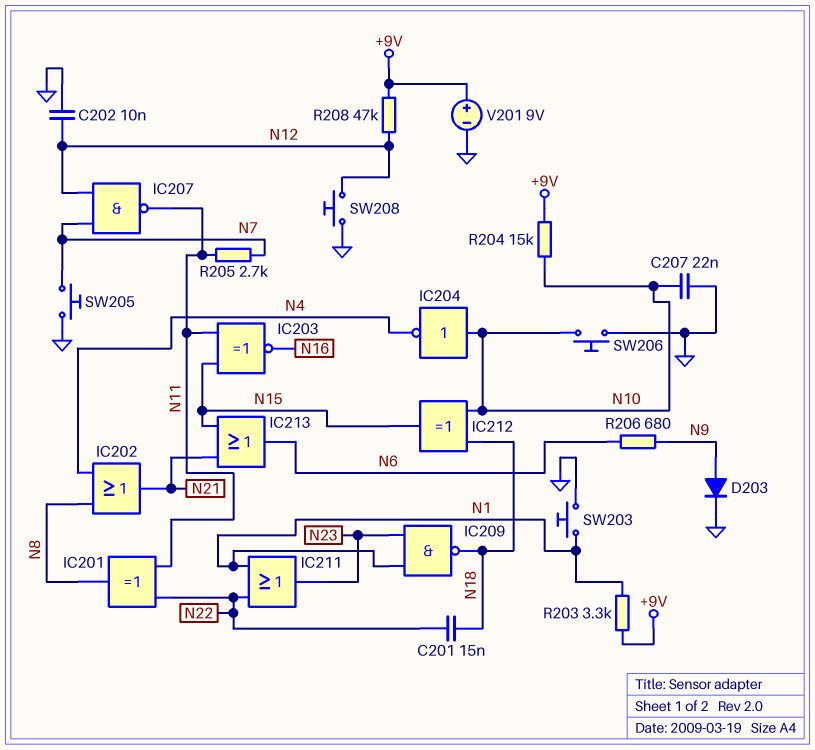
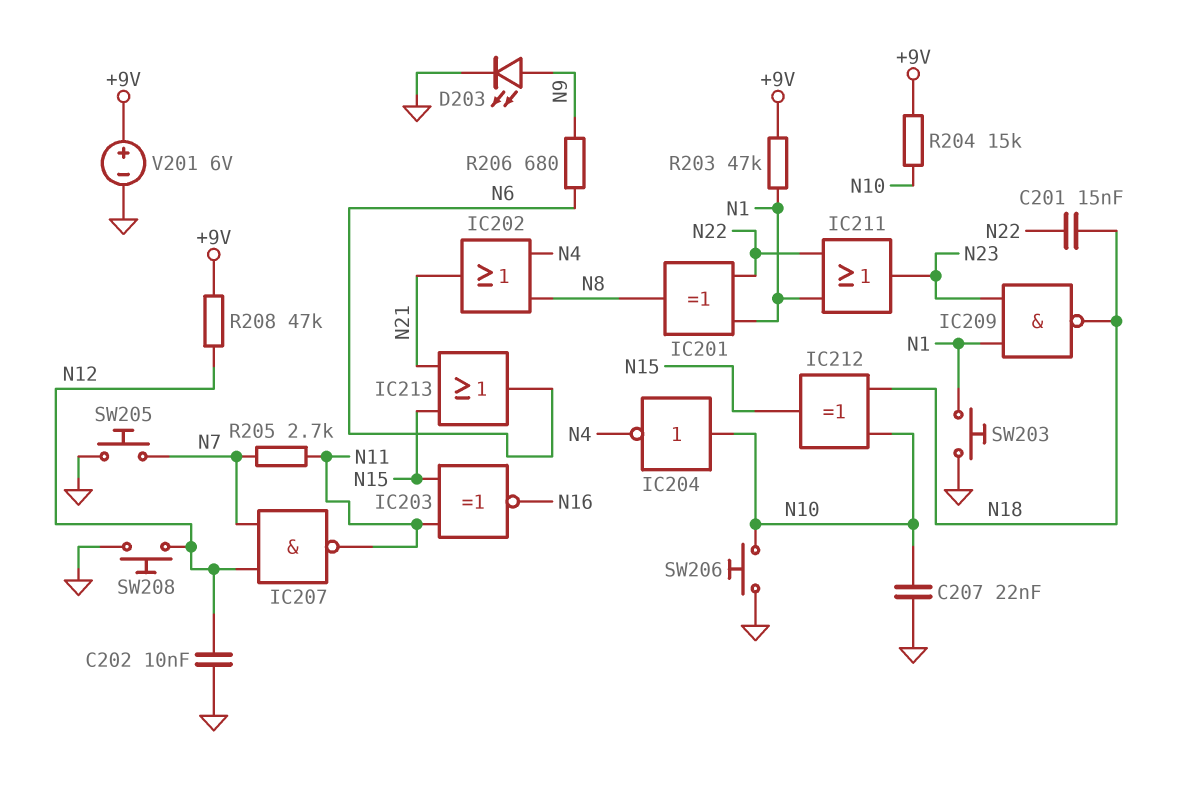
D203: diode (A N9, K GND) -> LED (A N9, K GND)
IC201: XOR (in N11, in N22, out N8) -> XOR (in N1, in N22, out N8)
R203: 3.3k (+9V, N1) -> 47k (+9V, N1)
V201: 9V (plus +9V, minus GND) -> 6V (plus +9V, minus GND)

